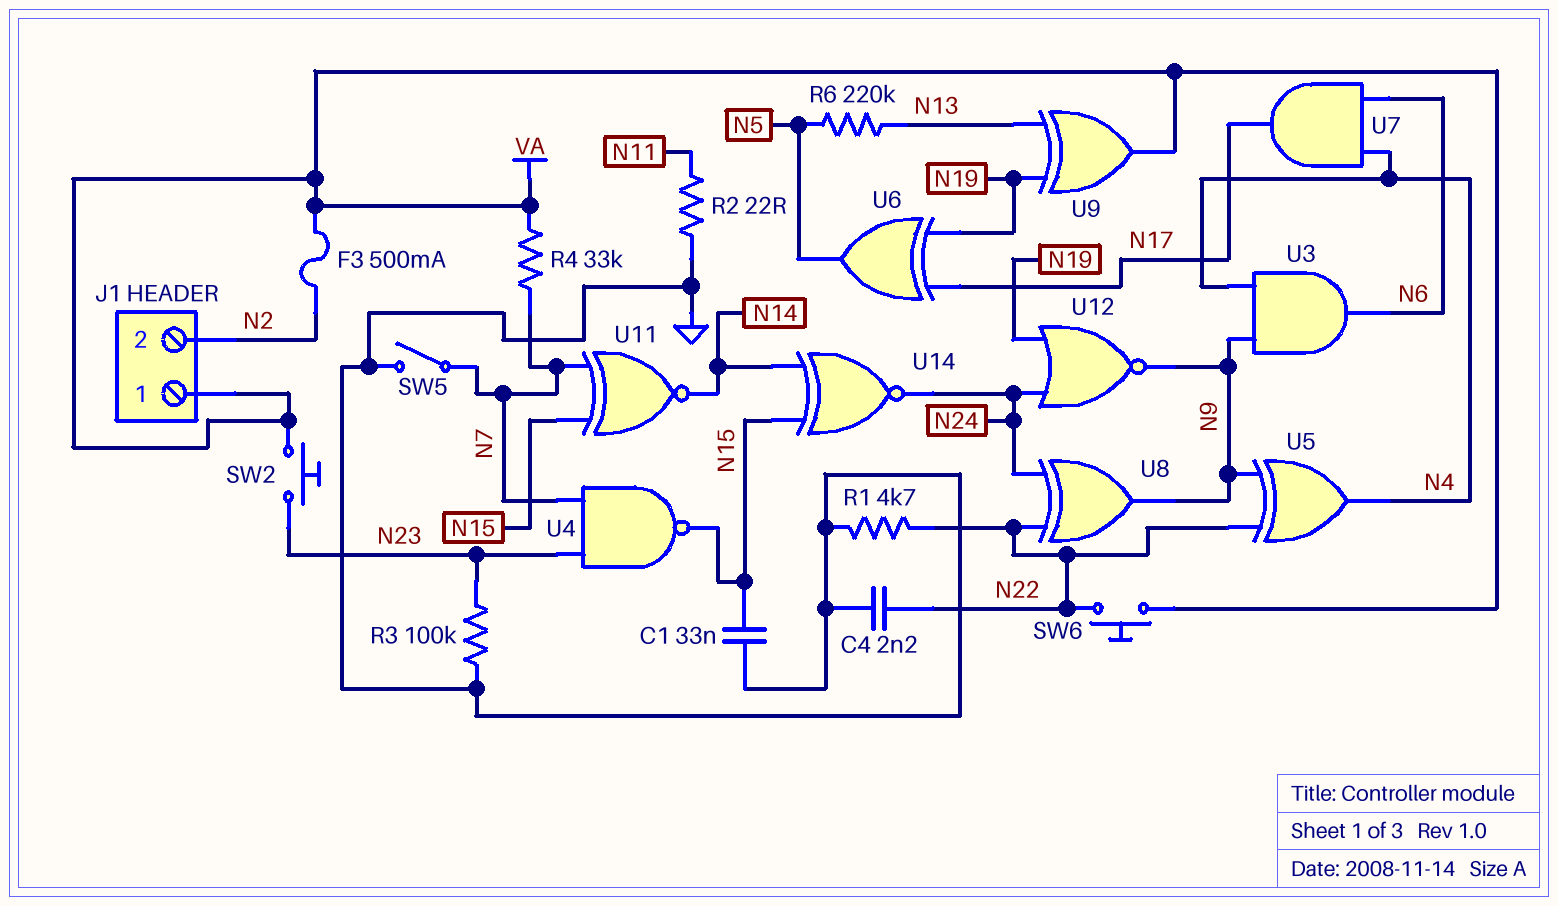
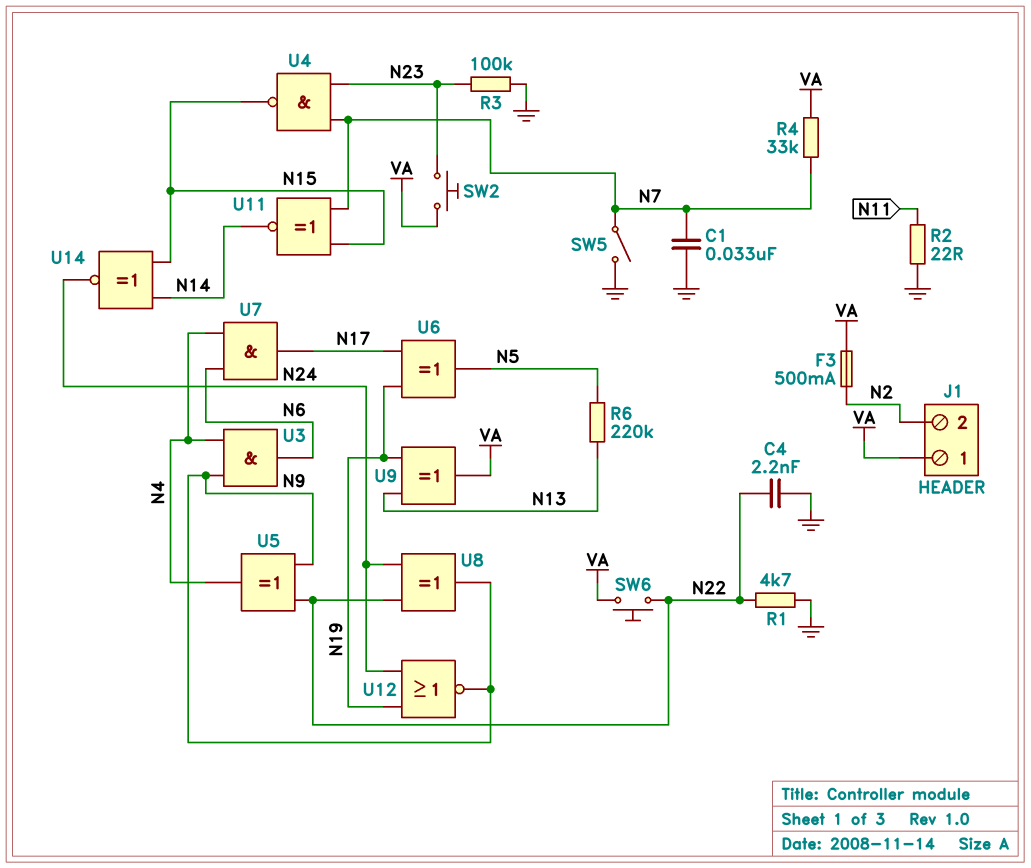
C1: 33nF (GND, N15) -> 33nF (GND, N7)

